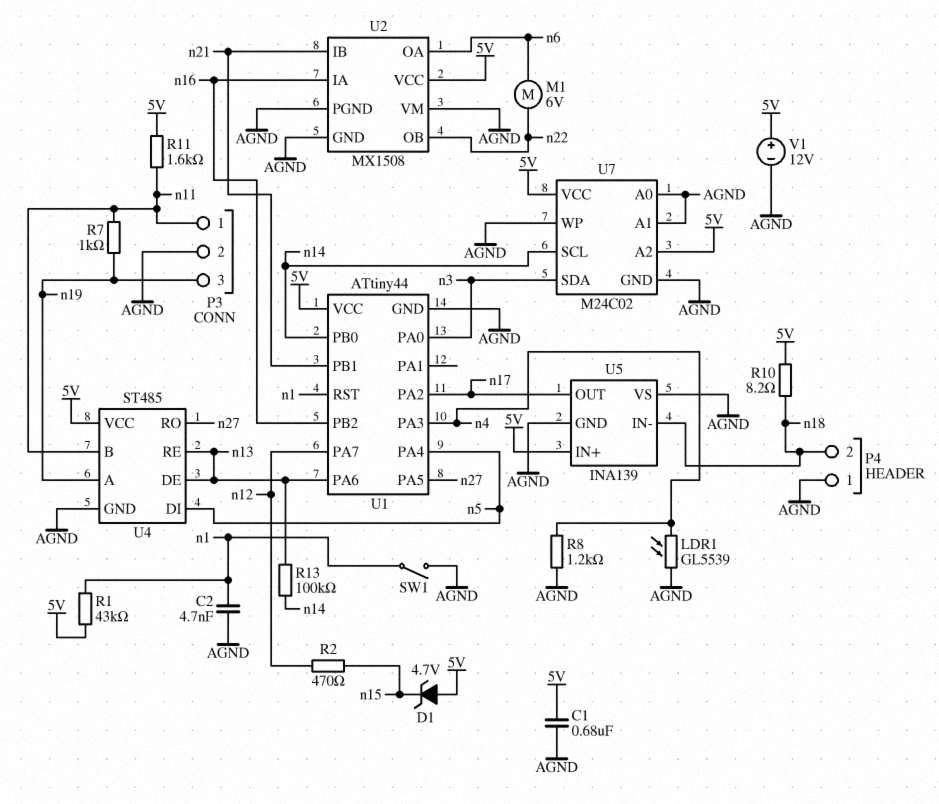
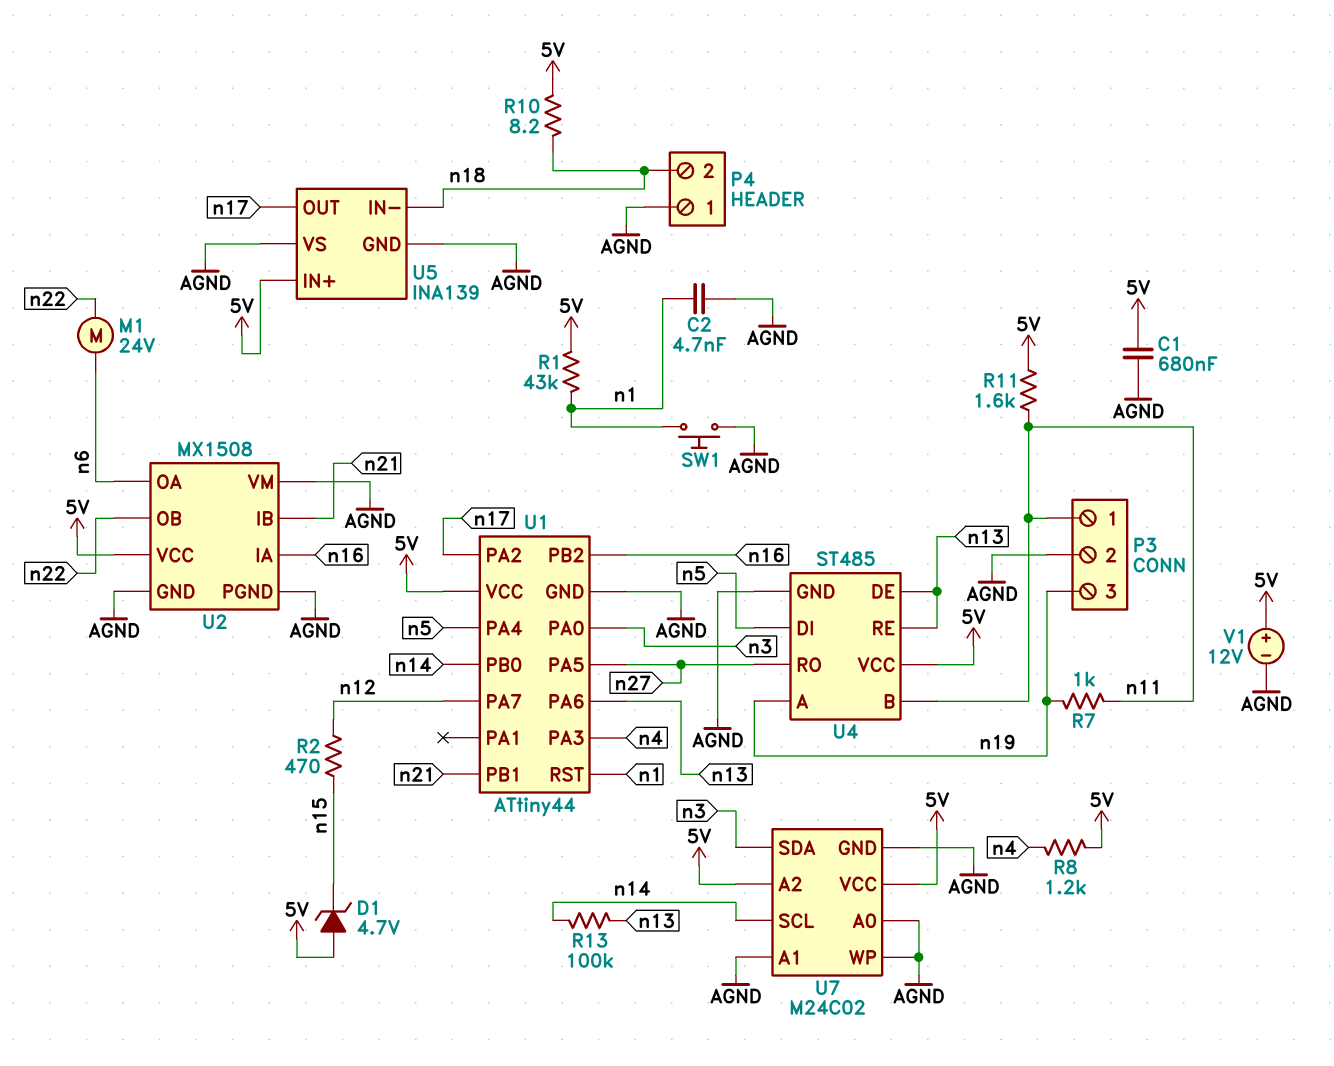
LDR1: GL5539 (AGND, n4) -> none
M1: motor 6V (n6, n22) -> motor 24V (n6, n22)
R8: 1.2k (AGND, n4) -> 1.2k (5V, n4)
SW1: switch (AGND, n1) -> button (AGND, n1)

